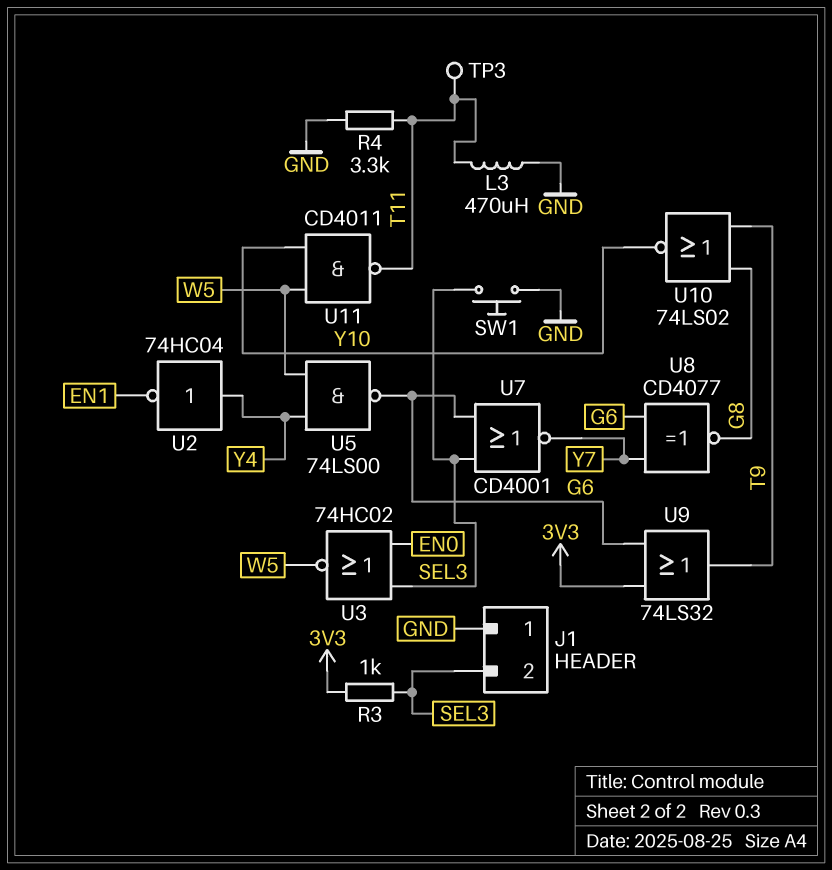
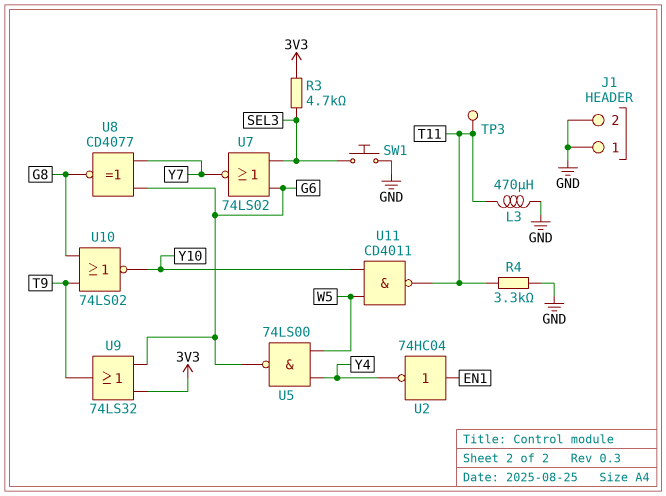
J1 pin 2: SEL3 -> GND
R3: 1k (3V3, SEL3) -> 4.7k (3V3, SEL3)
U2: NOT 74HC04 (in Y4, out EN1) -> NOT 74HC04 (in EN1, out Y4)
U3: NOR 74HC02 (in EN0, in SEL3, out W5) -> none
U7: NOR CD4001 (in G6, in SEL3, out Y7) -> NOR 74LS02 (in G6, in SEL3, out Y7)

